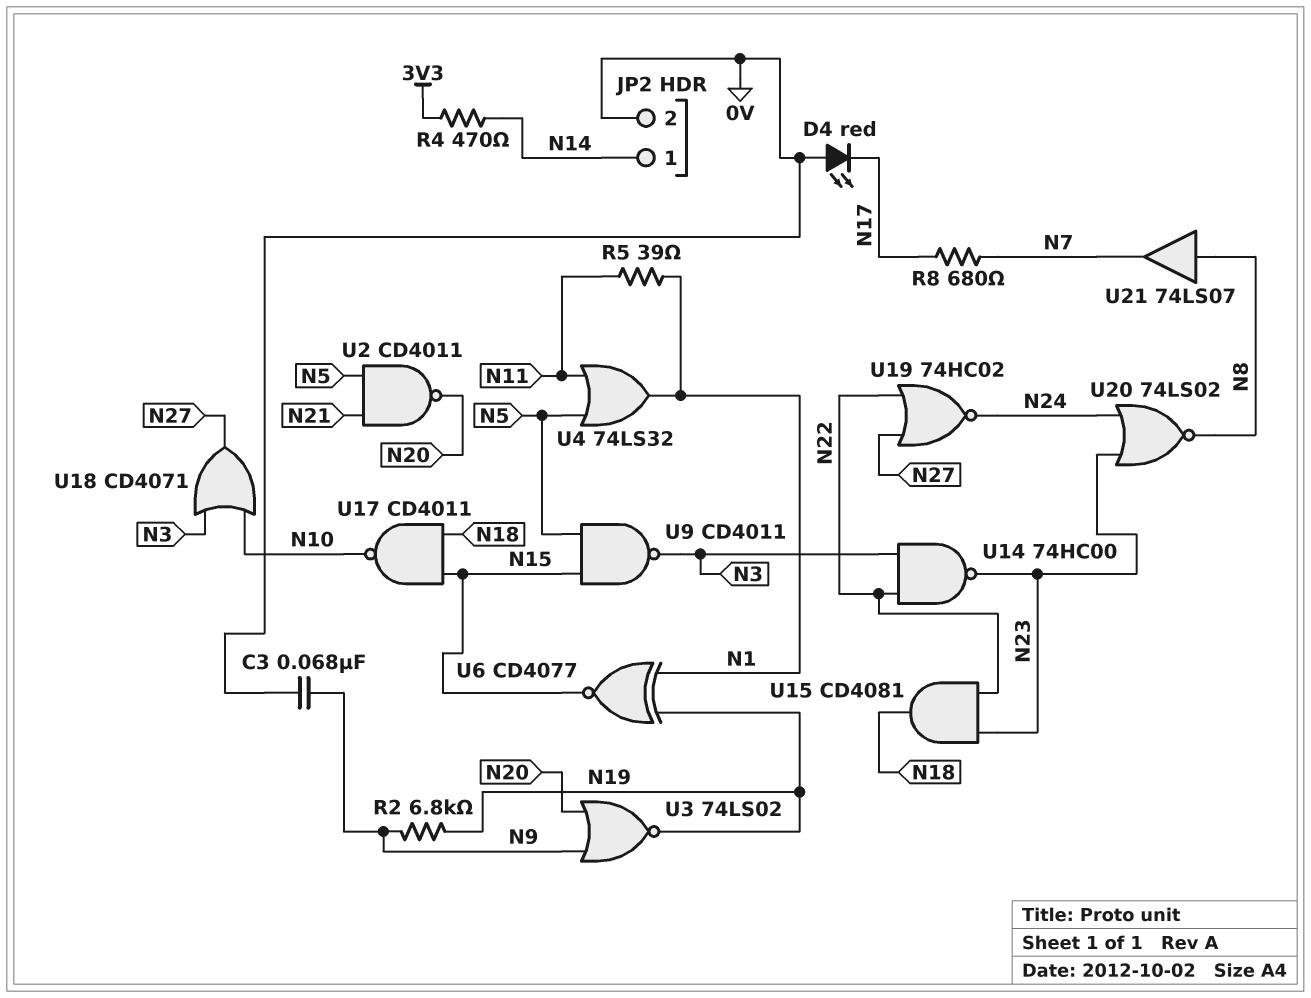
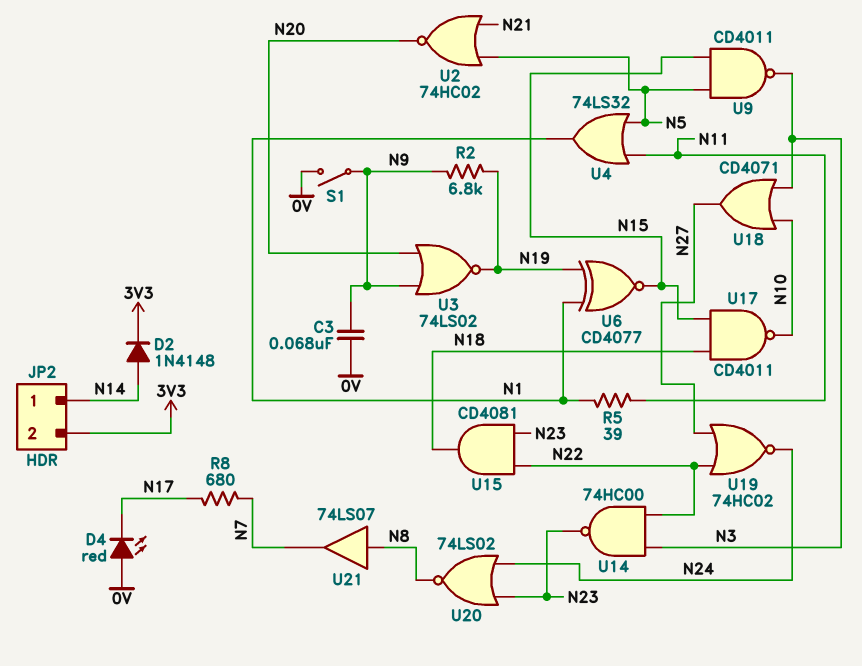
D2: none -> diode 1N4148 (A N14, K 3V3)
JP2 pin 2: 0V -> 3V3
R4: 470 (3V3, N14) -> none
S1: none -> switch (0V, N9)
U2: NAND CD4011 (in N5, in N21, out N20) -> NOR 74HC02 (in N5, in N21, out N20)

